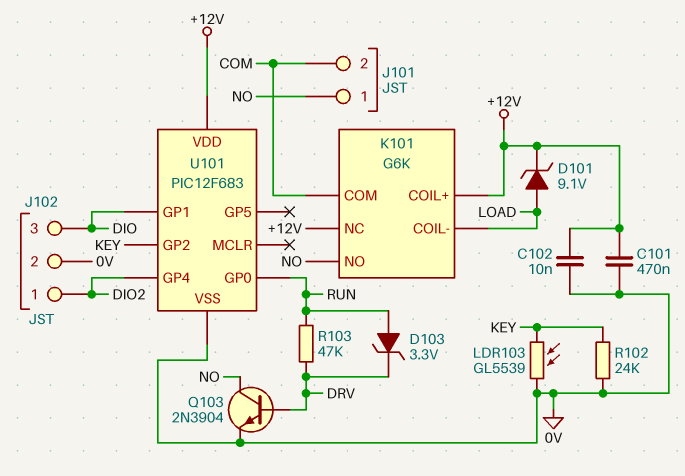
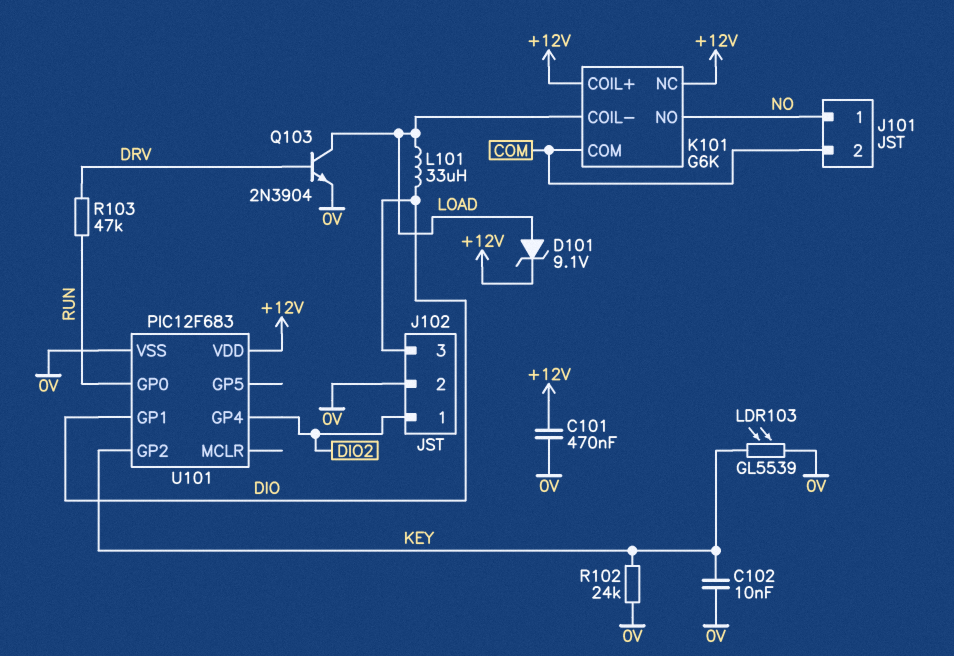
C102: 10nF (+12V, 0V) -> 10nF (0V, KEY)
D103: zener 3.3V (A RUN, K DRV) -> none
L101: none -> 33uH (DIO, LOAD)
Q103: NPN 2N3904 (B DRV, C NO, E 0V) -> NPN 2N3904 (B DRV, C LOAD, E 0V)

